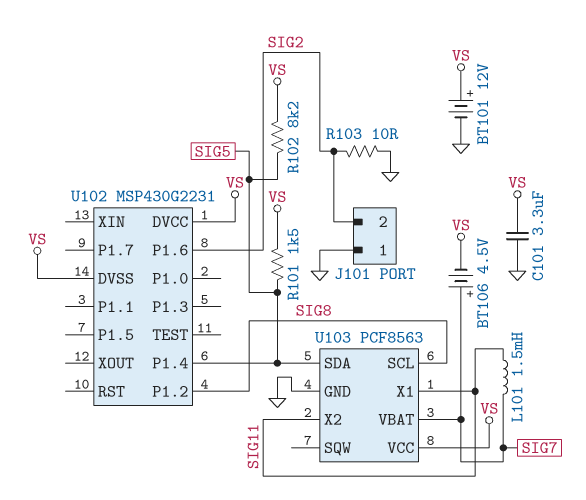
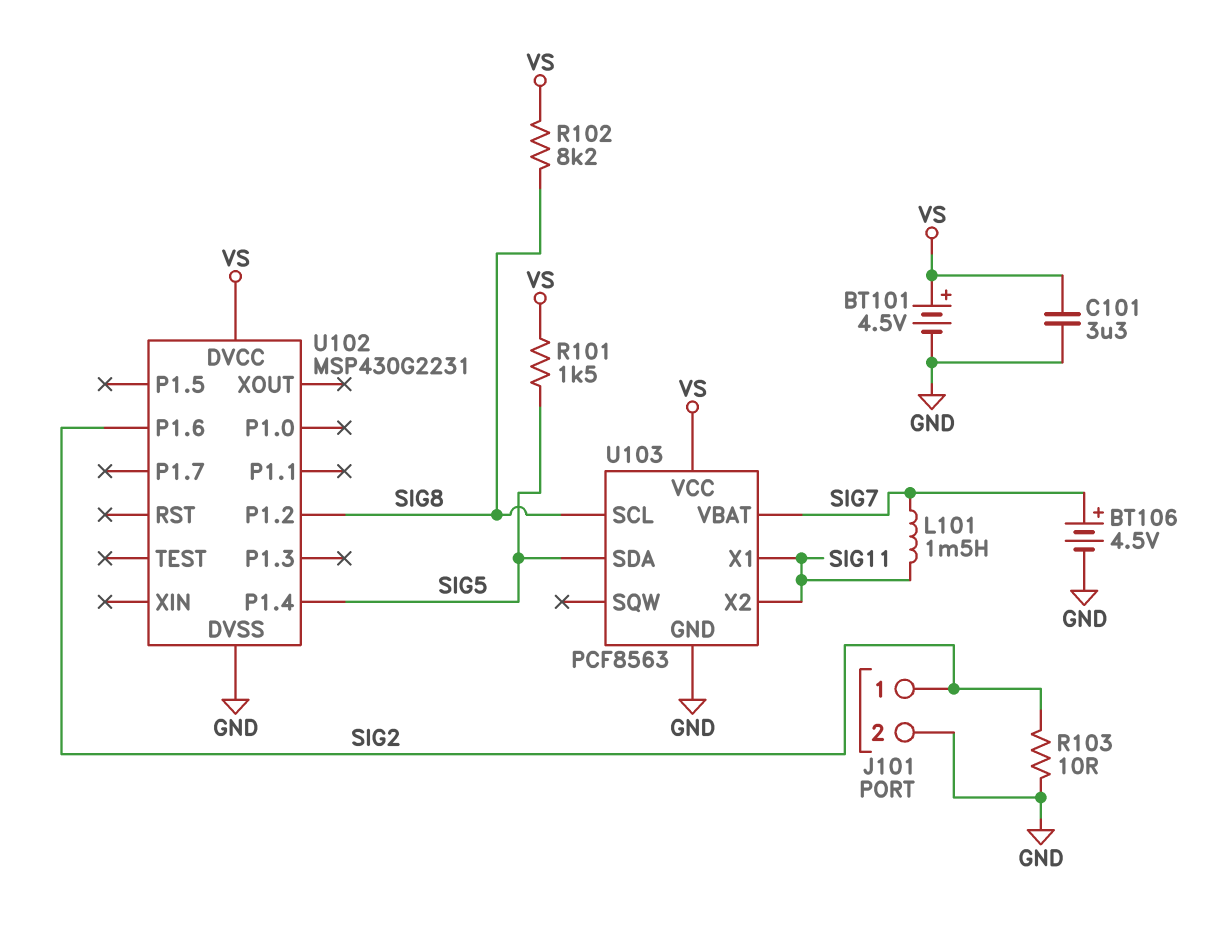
BT101: 12V (plus VS, minus GND) -> 4.5V (plus VS, minus GND)
BT106: 4.5V (plus SIG7, minus VS) -> 4.5V (plus SIG7, minus GND)
J101 pin 1: GND -> SIG2
J101 pin 2: SIG2 -> GND
R102: 8.2k (SIG5, VS) -> 8.2k (SIG8, VS)
U102 pin DVSS: VS -> GND

